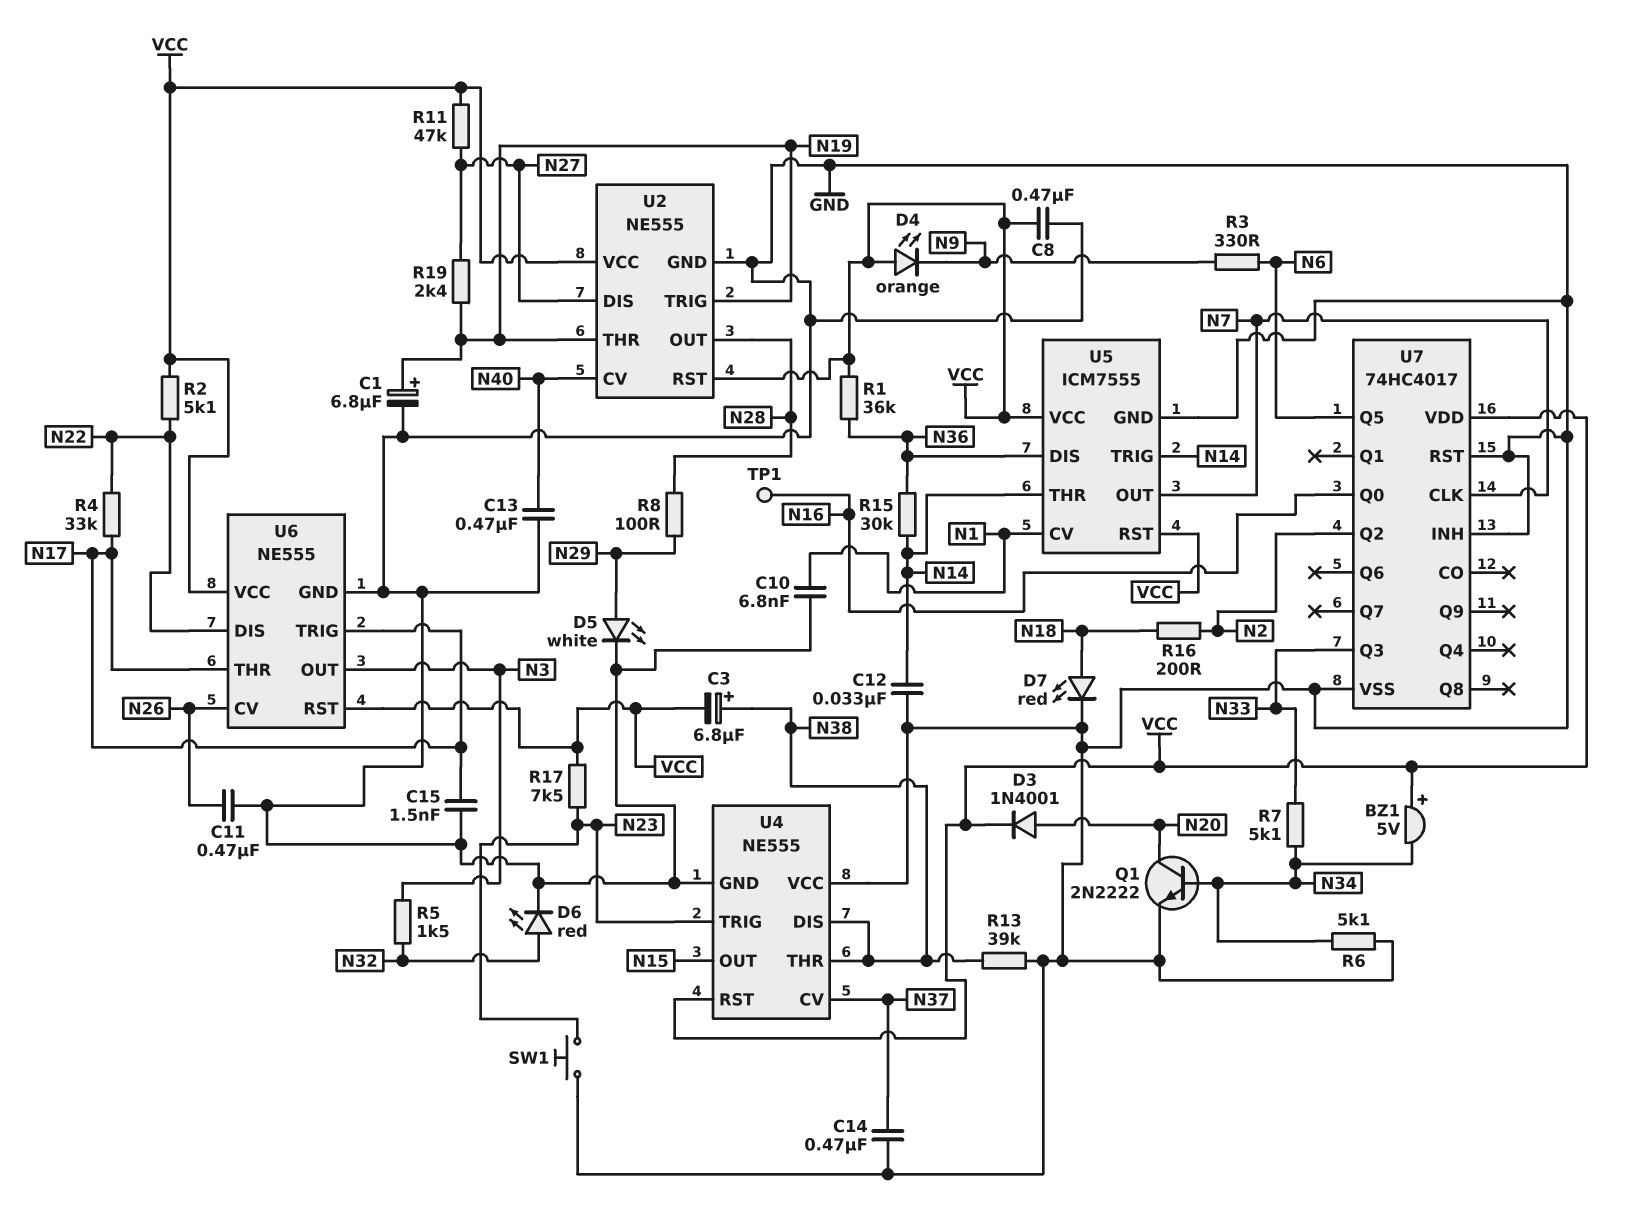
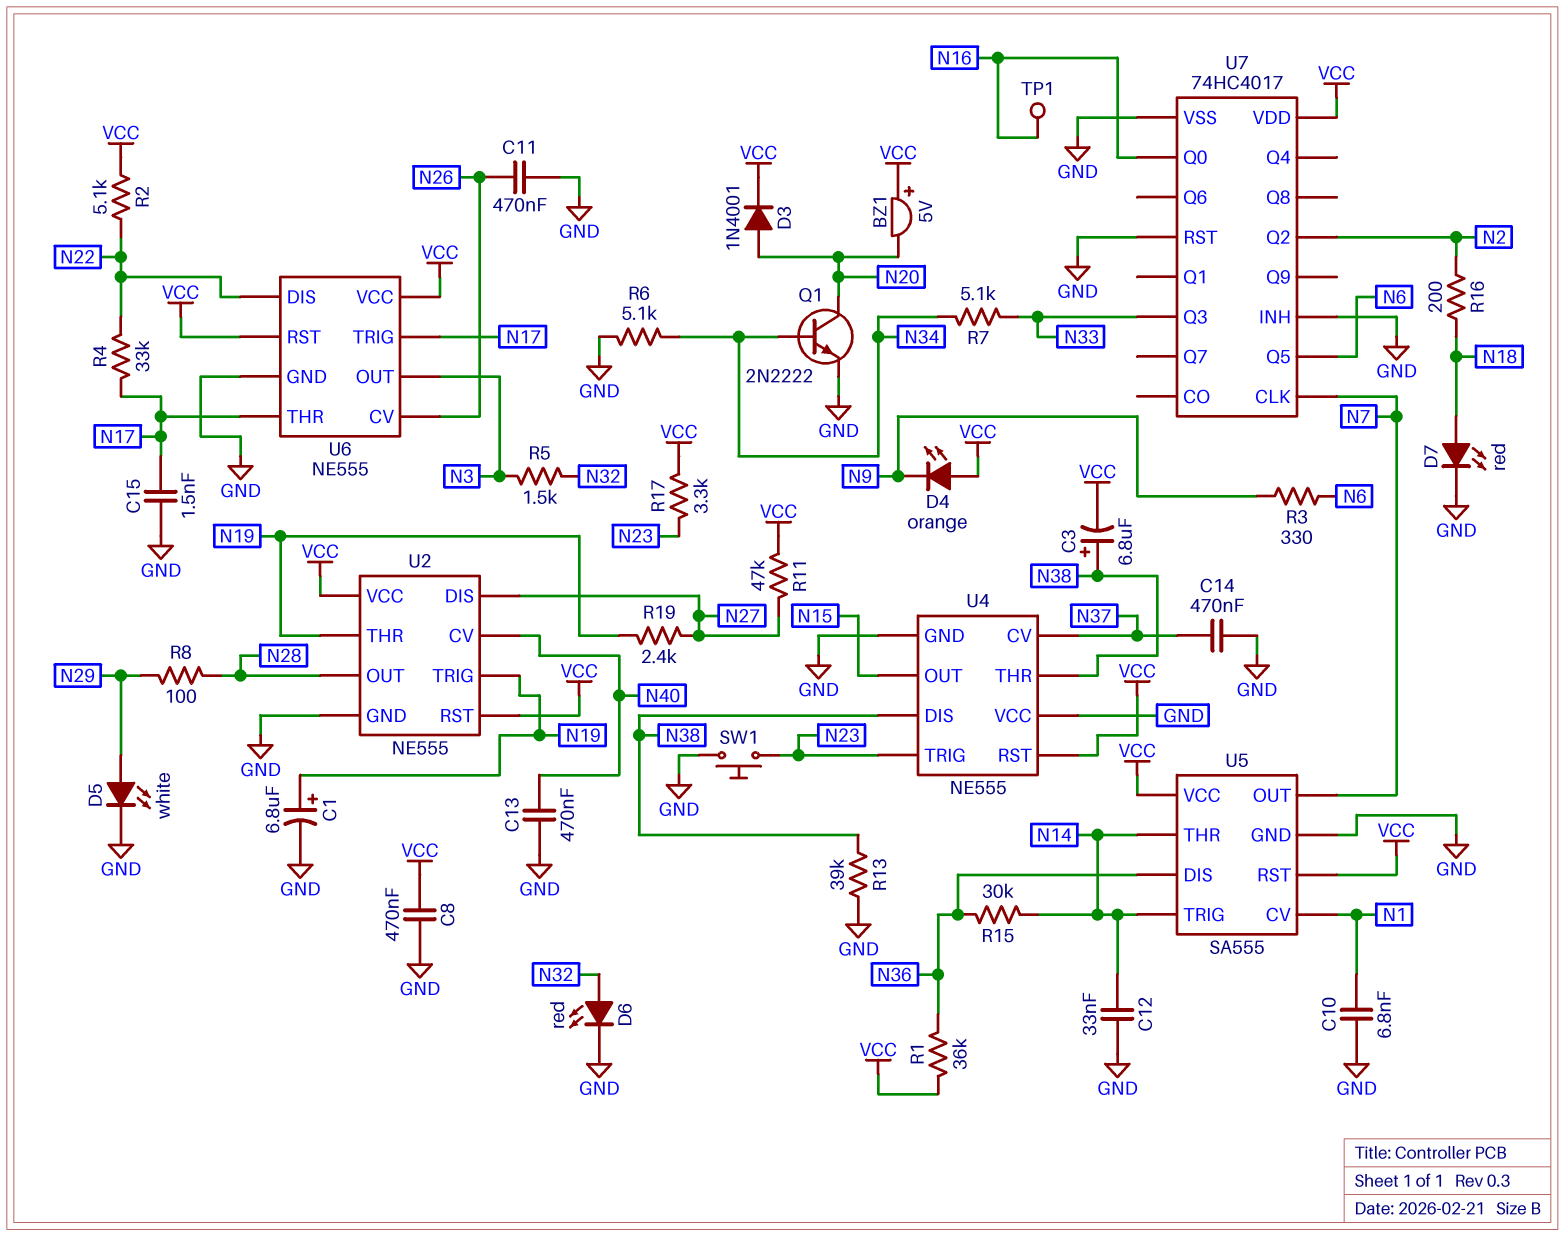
BZ1: buzzer 5V (plus VCC, minus N34) -> buzzer 5V (plus VCC, minus N20)
R17: 7.5k (N23, VCC) -> 3.3k (N23, VCC)
U5: ICM7555 -> SA555

